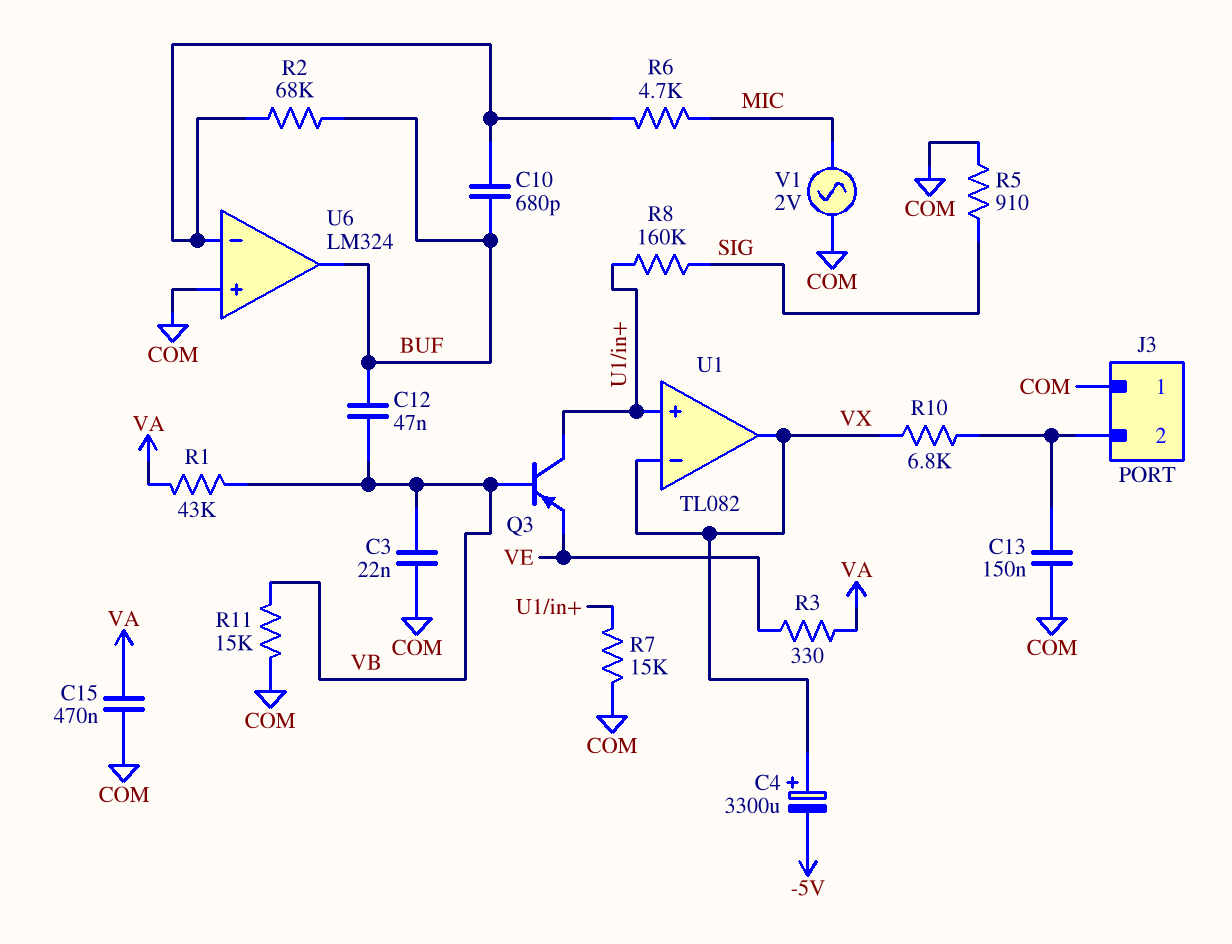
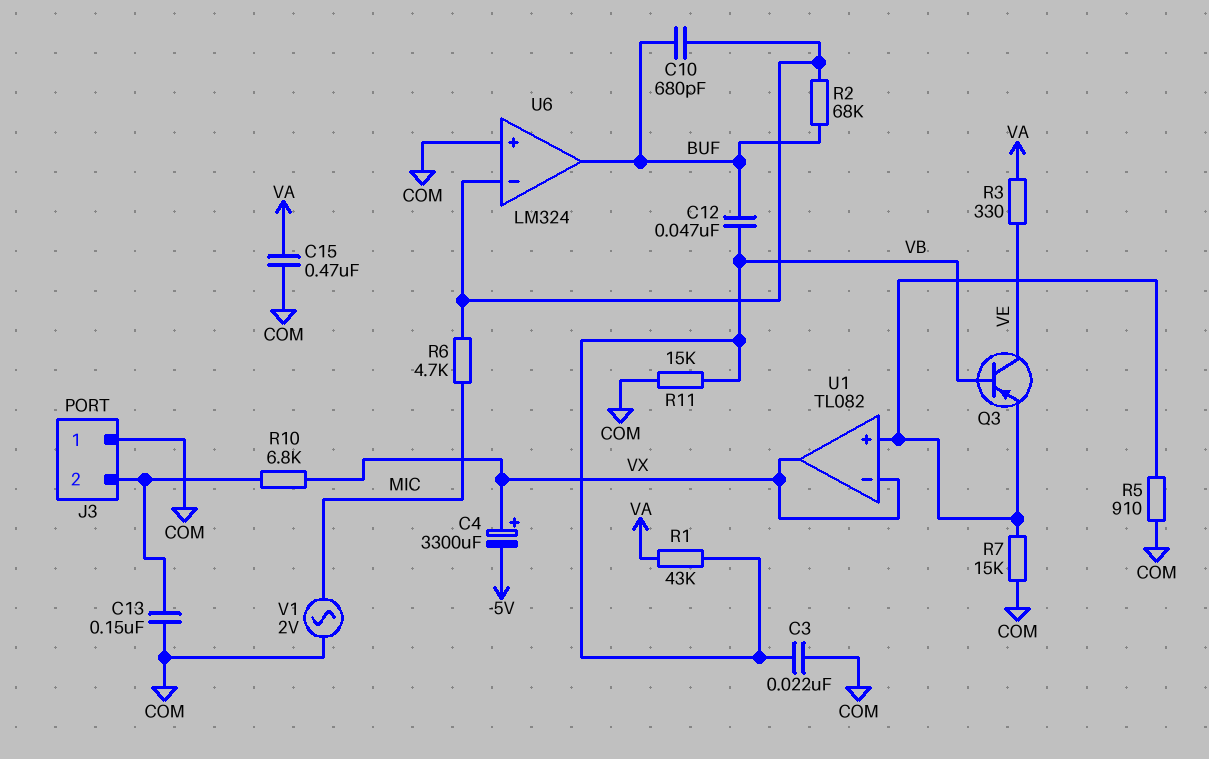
Q3: PNP (B VB, C U1/in+, E VE) -> PNP (B VB, C VE, E U1/in+)
R5: 910 (COM, SIG) -> 910 (COM, U1/in+)
R8: 160k (SIG, U1/in+) -> none

